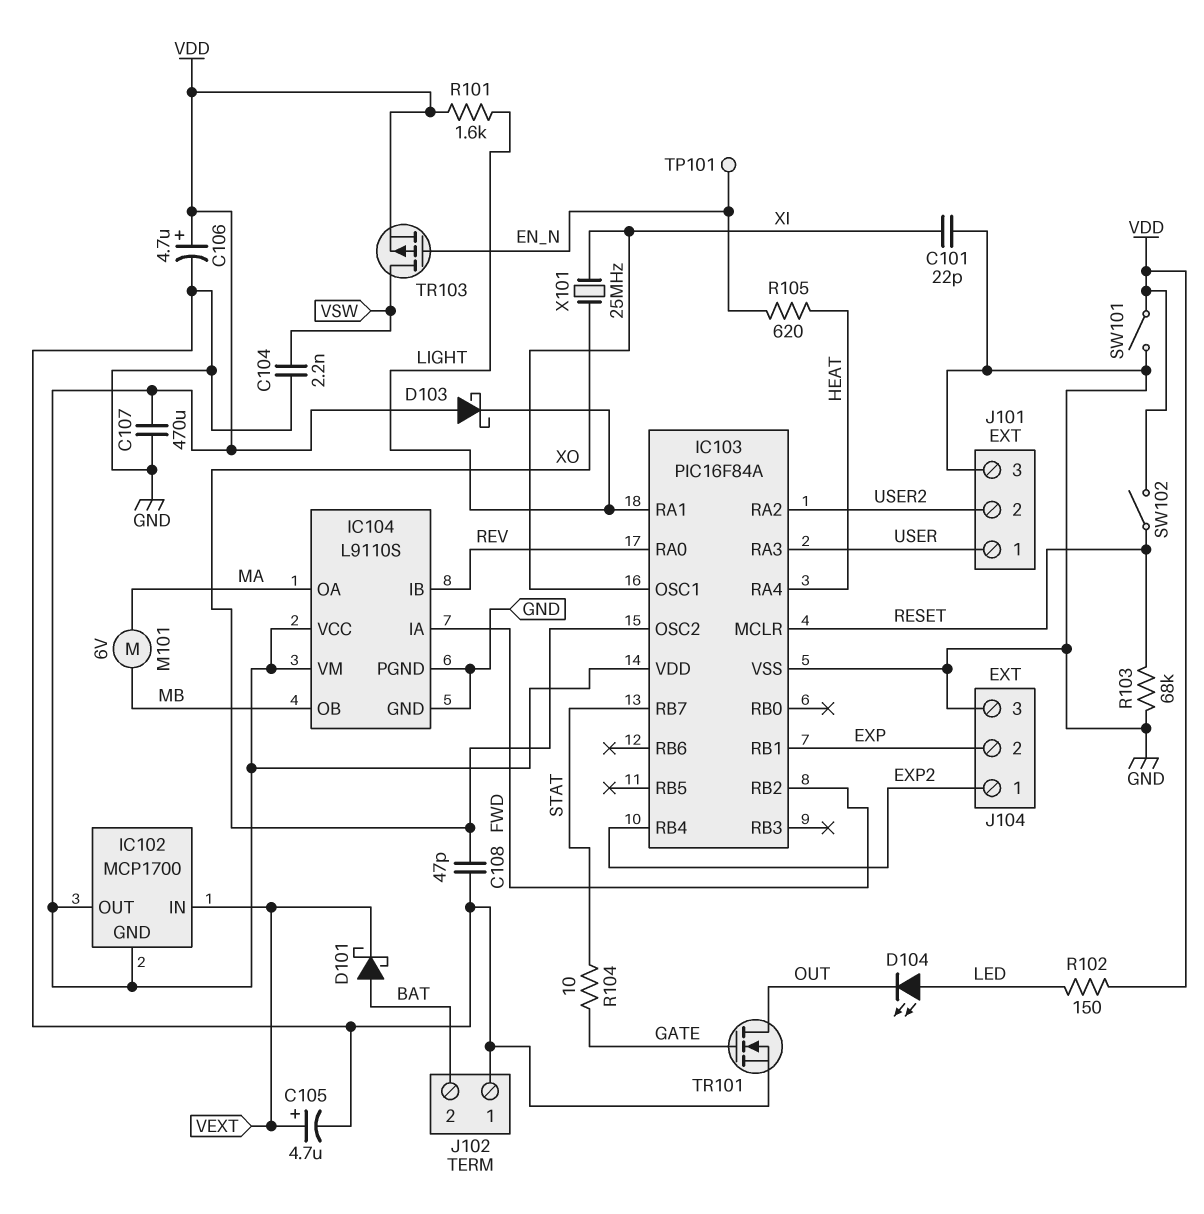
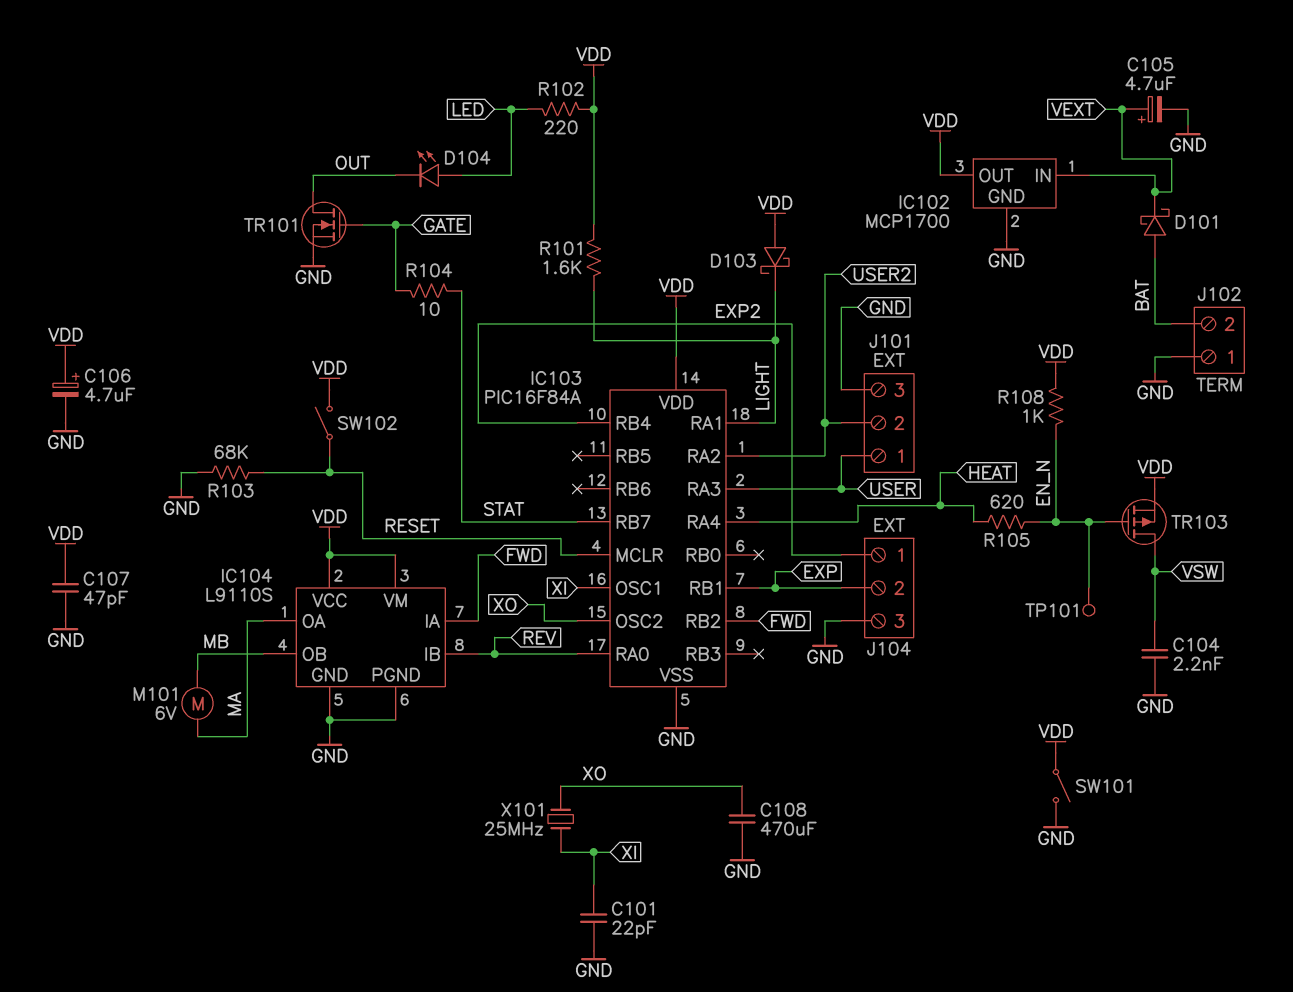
C107: 470uF (GND, VDD) -> 47pF (GND, VDD)
C108: 47pF (GND, XO) -> 470uF (GND, XO)
IC102 pin GND: VDD -> GND
R102: 150 (LED, VDD) -> 220 (LED, VDD)
R108: none -> 1k (EN_N, VDD)

